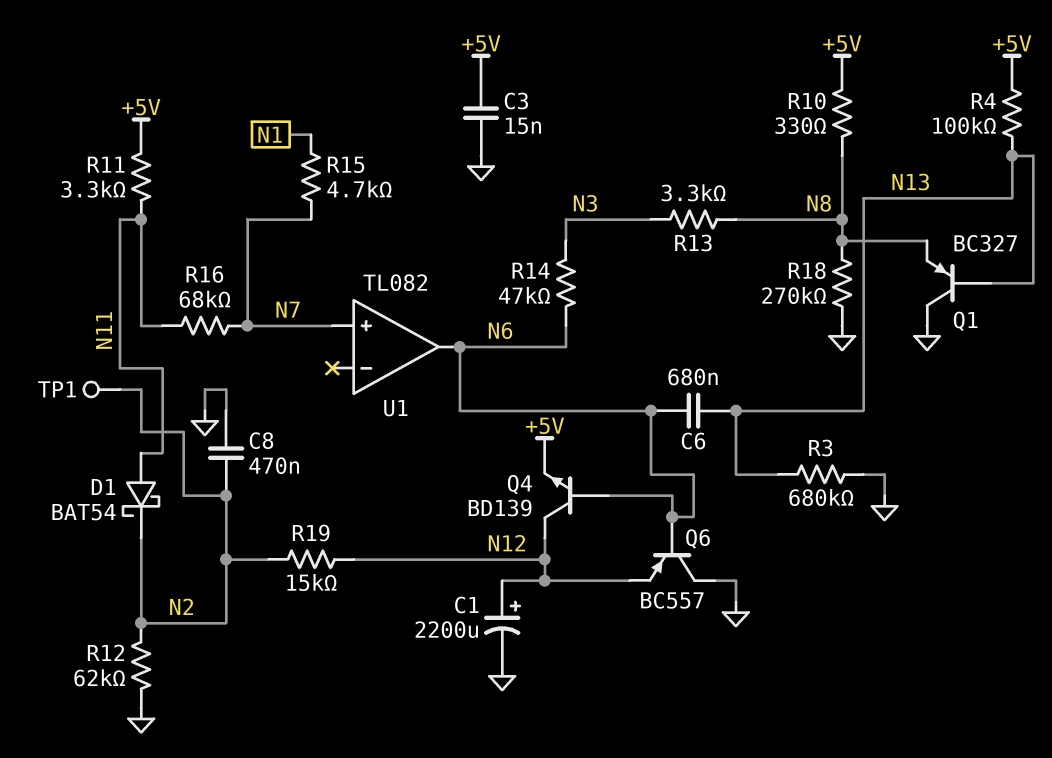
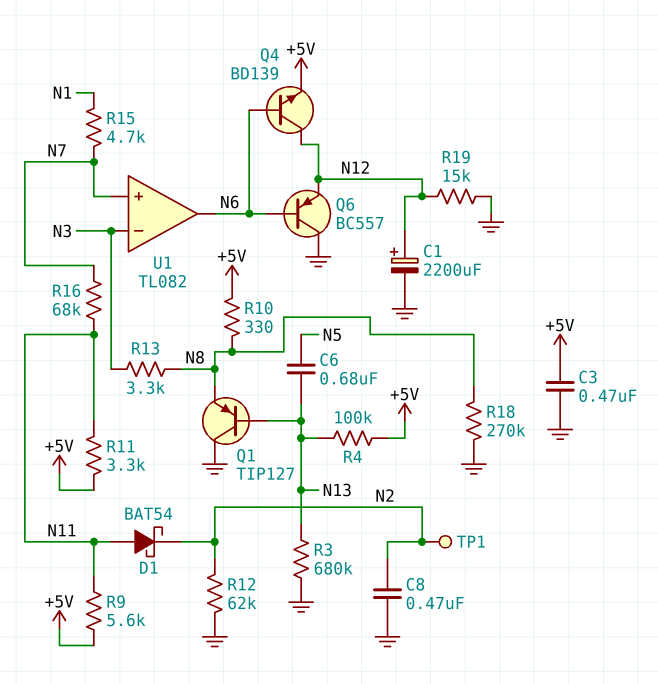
C3: 15nF (+5V, GND) -> 470nF (+5V, GND)
C6: 680nF (N6, N13) -> 680nF (N5, N13)
Q1: PNP BC327 (B N13, C GND, E N8) -> PNP TIP127 (B N13, C GND, E N8)
R9: none -> 5.6k (+5V, N11)
R14: 47k (N3, N6) -> none
R19: 15k (N2, N12) -> 15k (GND, N12)
U1 pin in-: none -> N3

